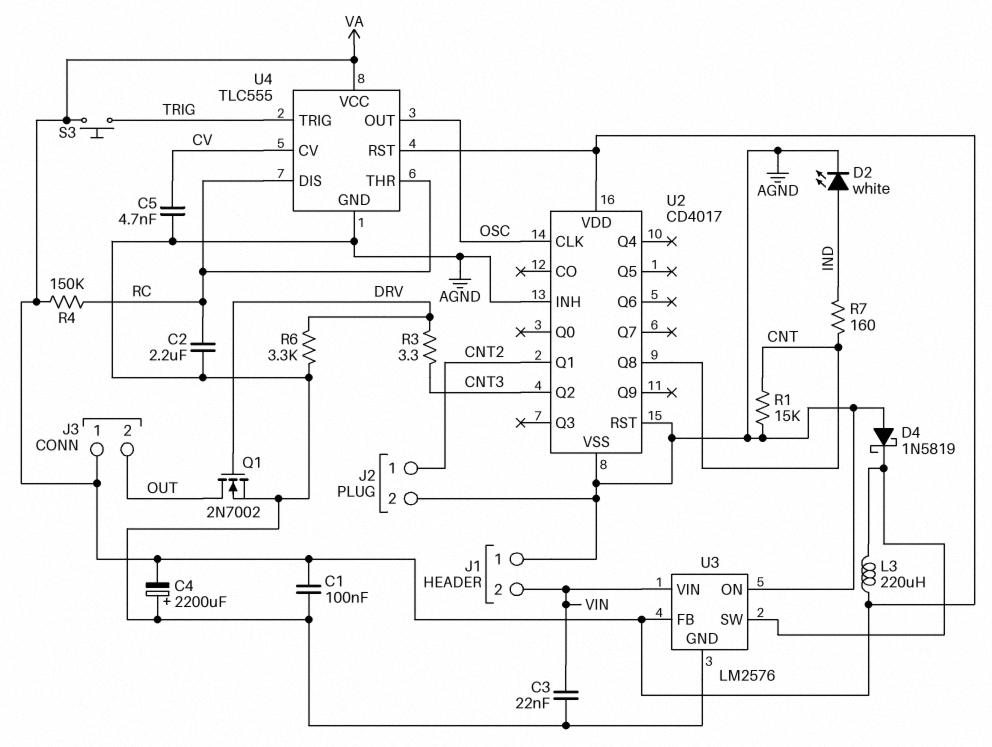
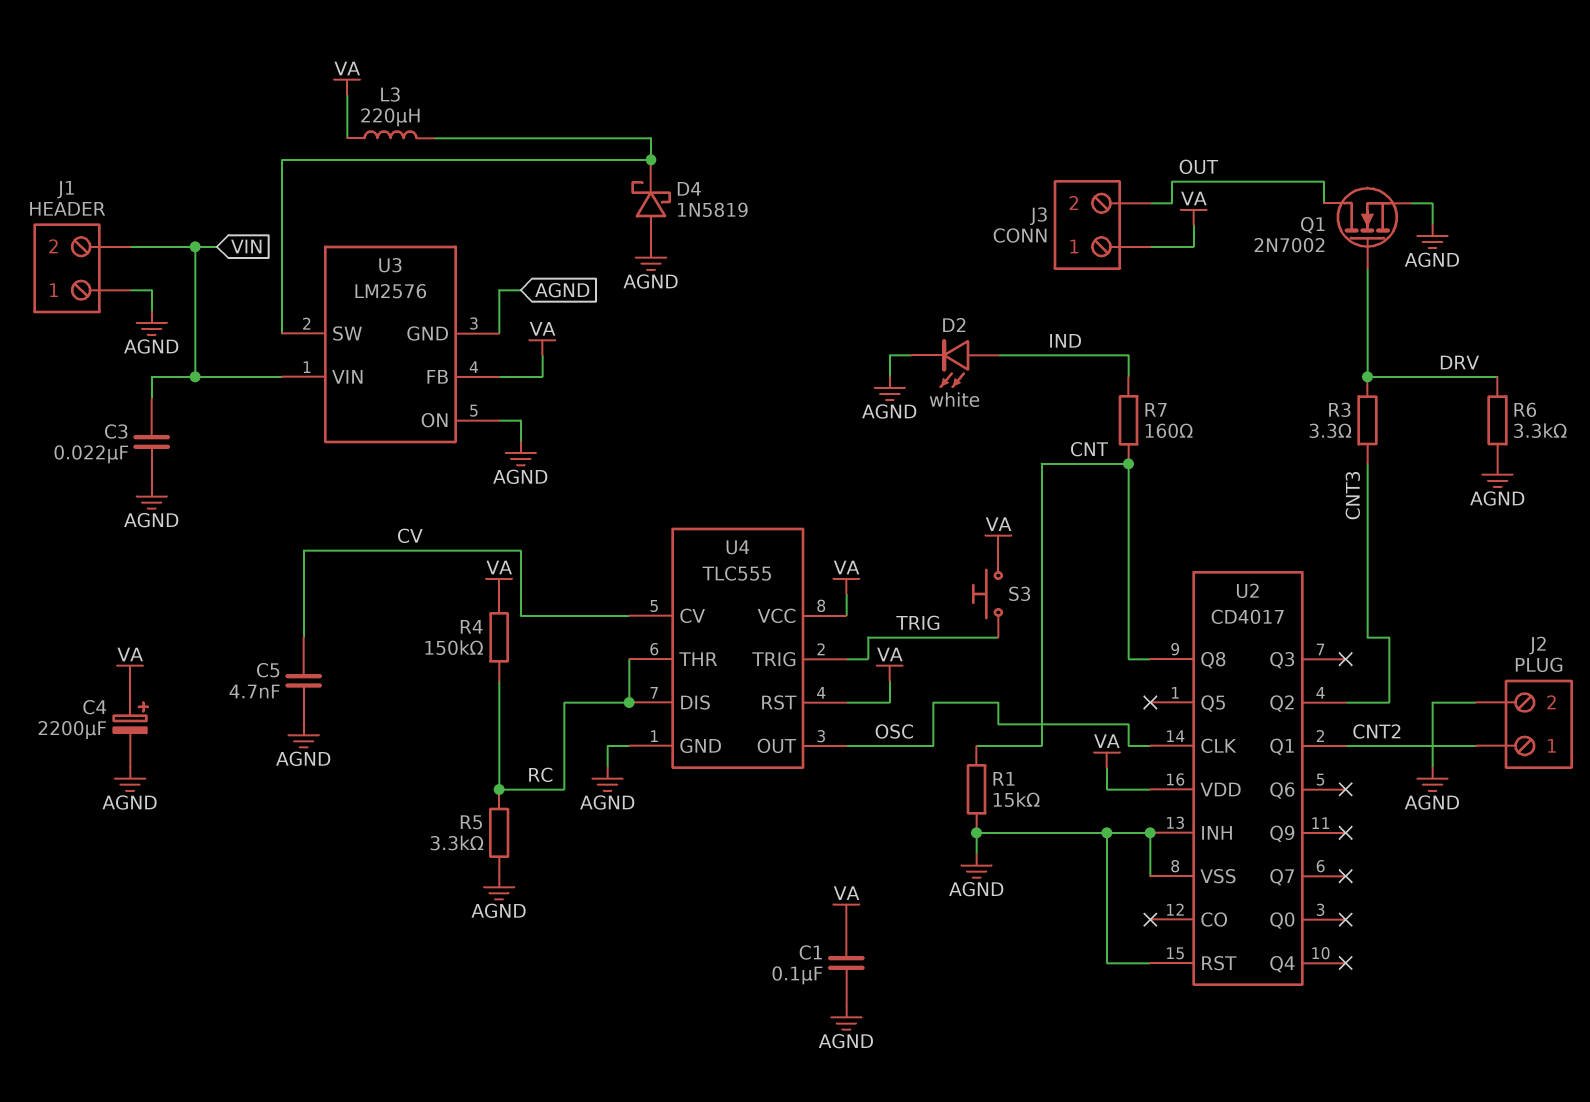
C2: 2.2uF (AGND, RC) -> none
C4: 2200uF (plus AGND, minus VA) -> 2200uF (plus VA, minus AGND)
R5: none -> 3.3k (AGND, RC)

